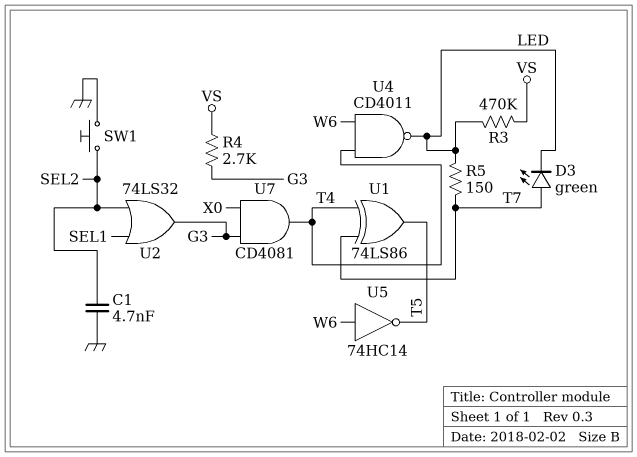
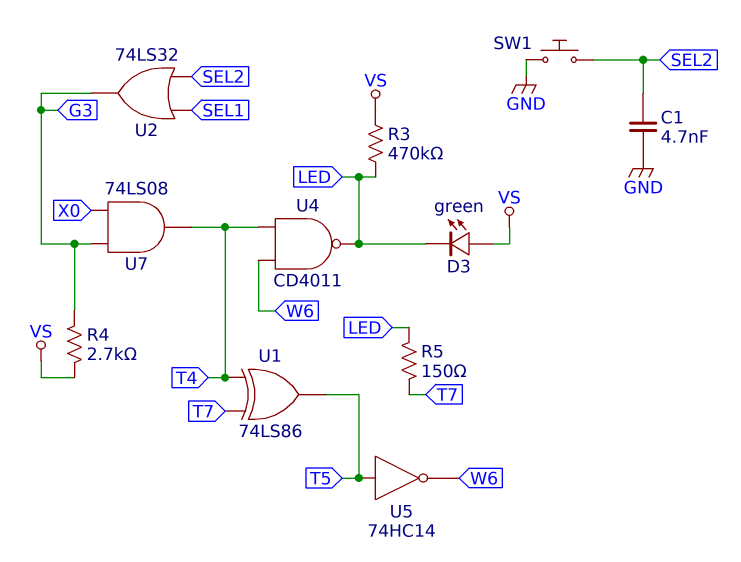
D3: LED green (A T7, K LED) -> LED green (A VS, K LED)
U5: NOT 74HC14 (in W6, out T5) -> NOT 74HC14 (in T5, out W6)
U7: AND CD4081 (in G3, in X0, out T4) -> AND 74LS08 (in G3, in X0, out T4)

